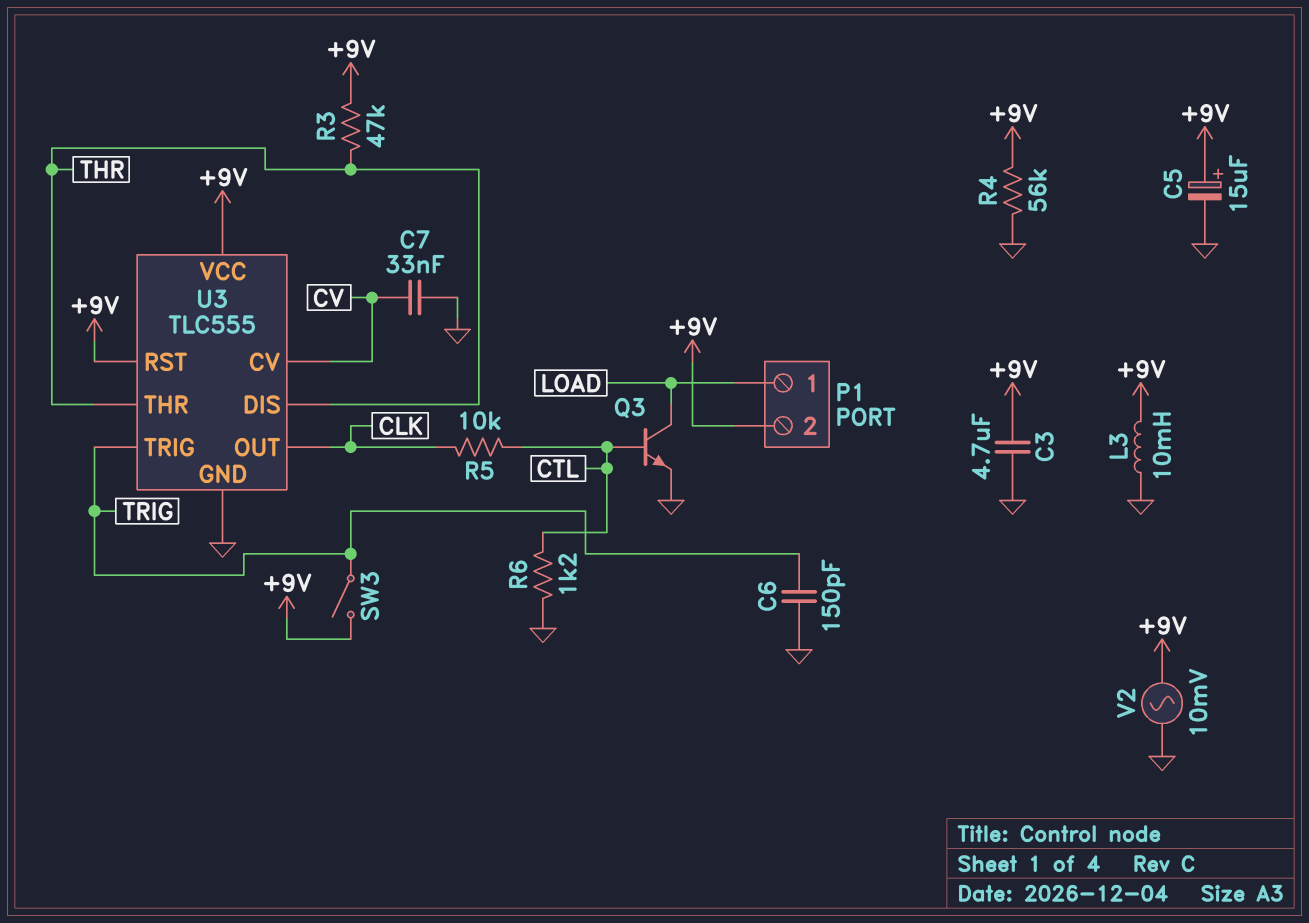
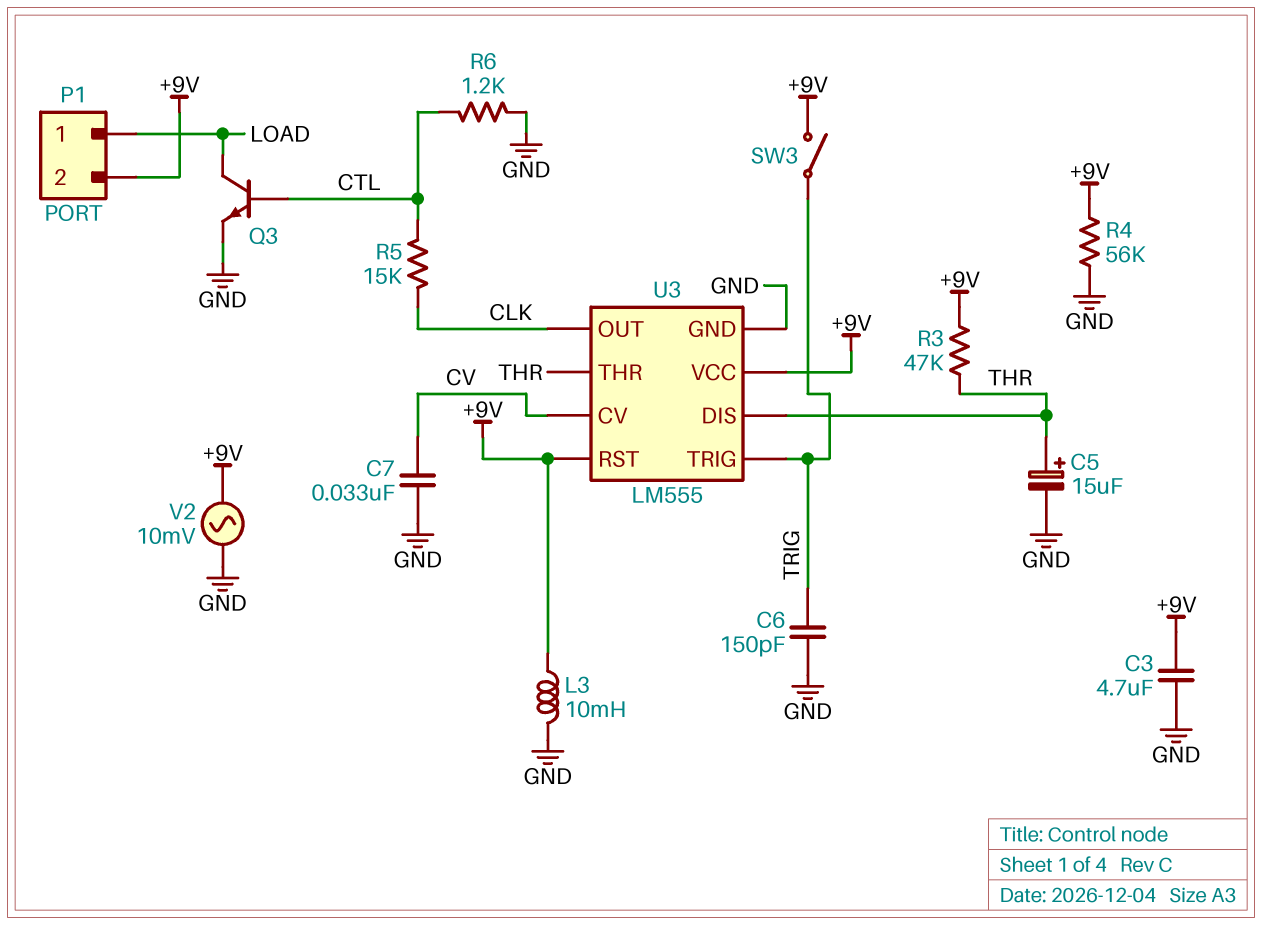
C5: 15uF (plus +9V, minus GND) -> 15uF (plus THR, minus GND)
R5: 10k (CLK, CTL) -> 15k (CLK, CTL)
U3: TLC555 -> LM555

